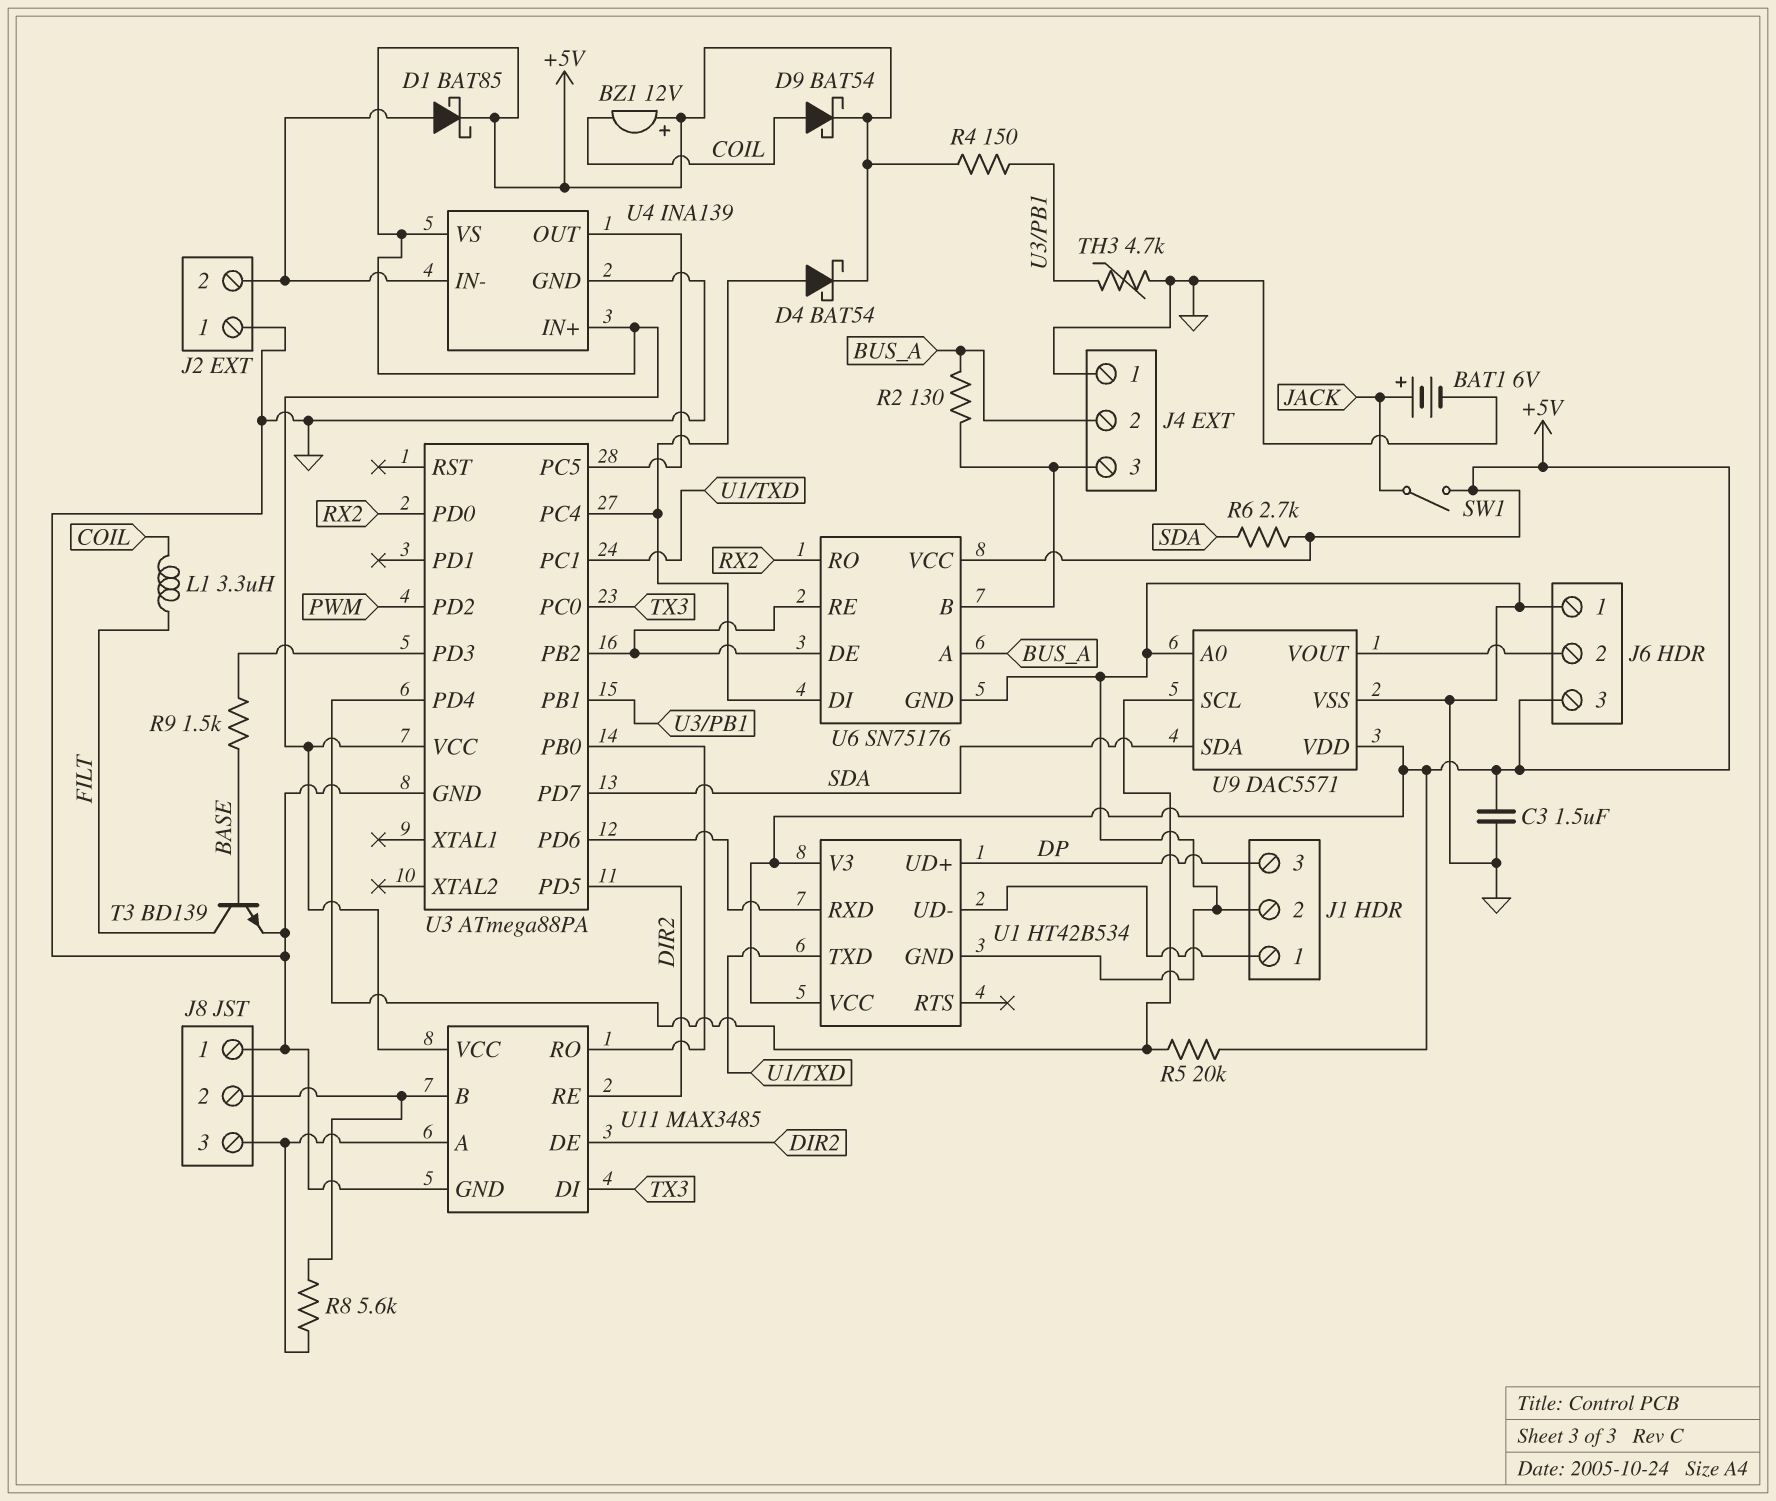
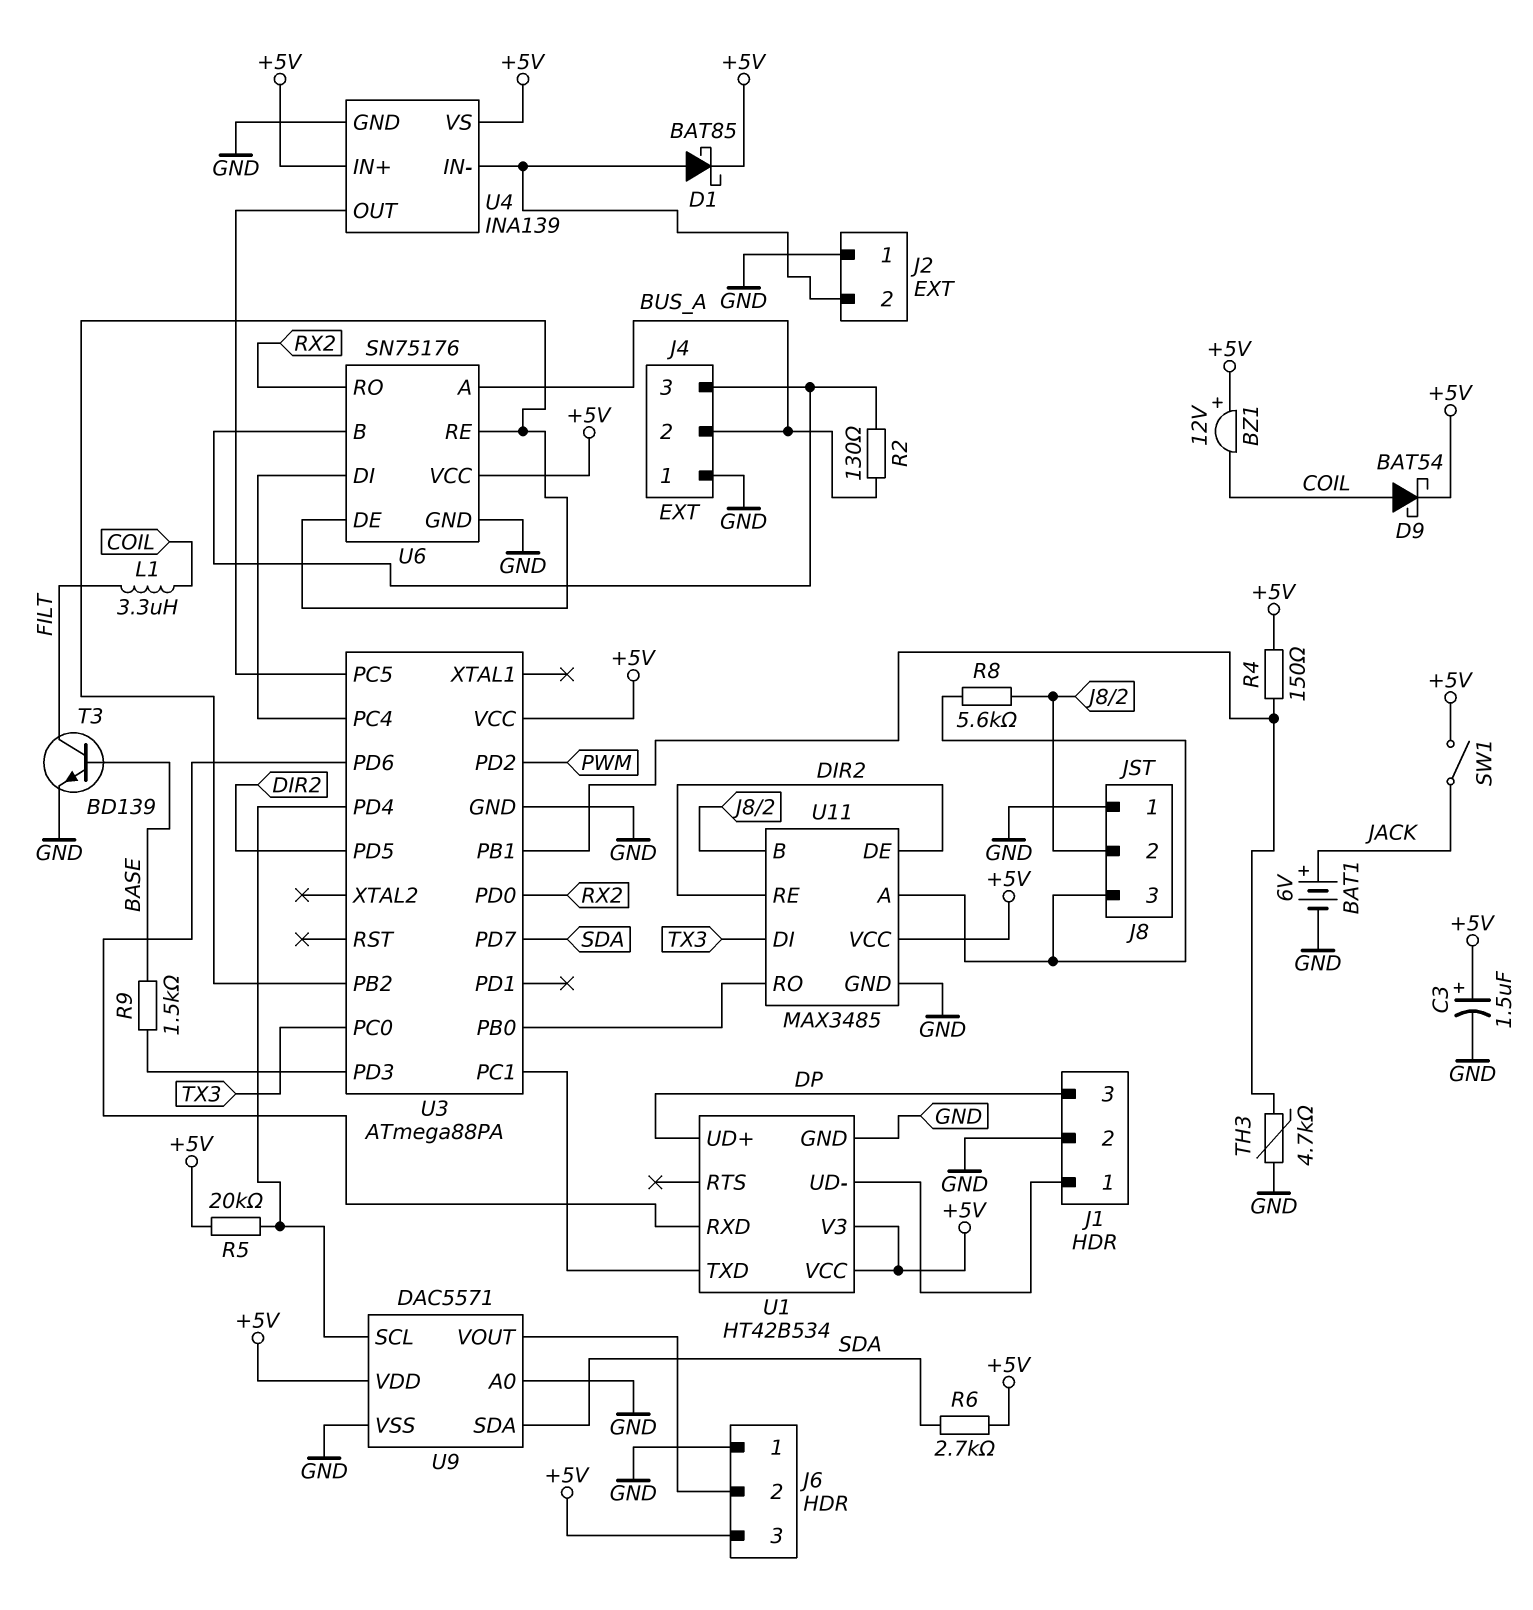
C3: 1.5uF (+5V, GND) -> 1.5uF (plus +5V, minus GND)
D4: schottky BAT54 (A U3/PC4, K +5V) -> none

